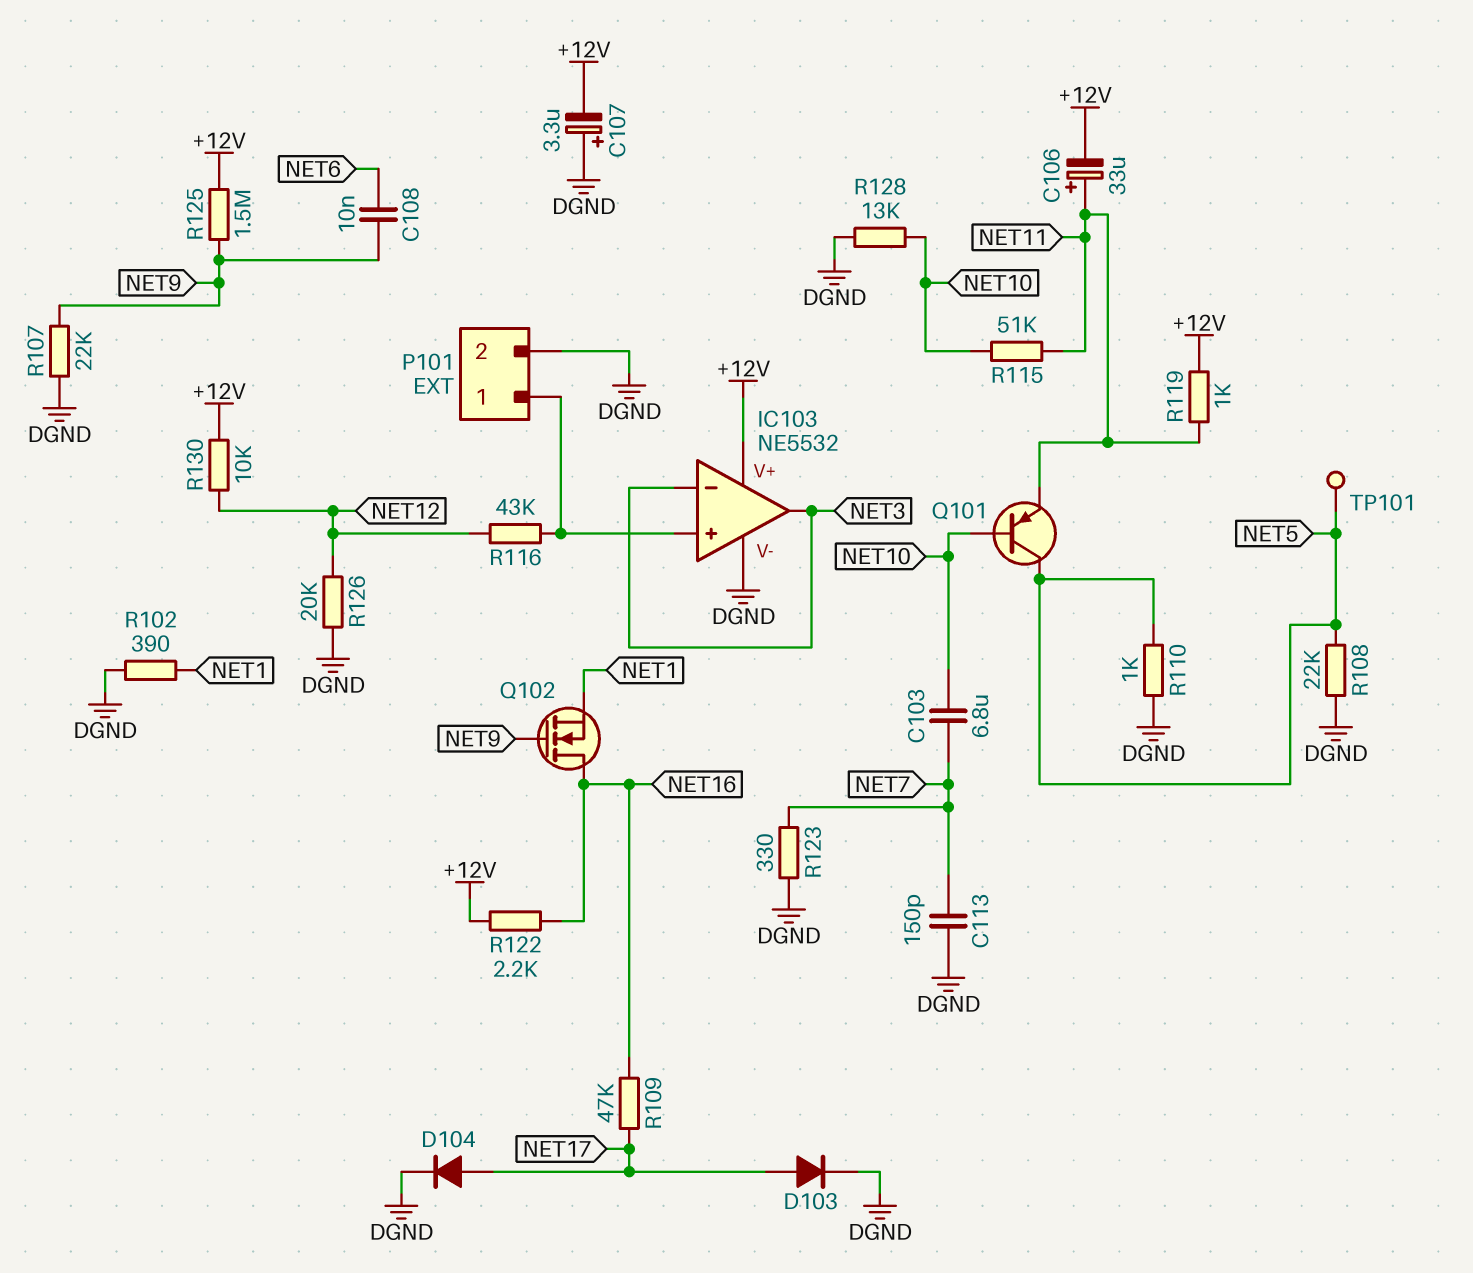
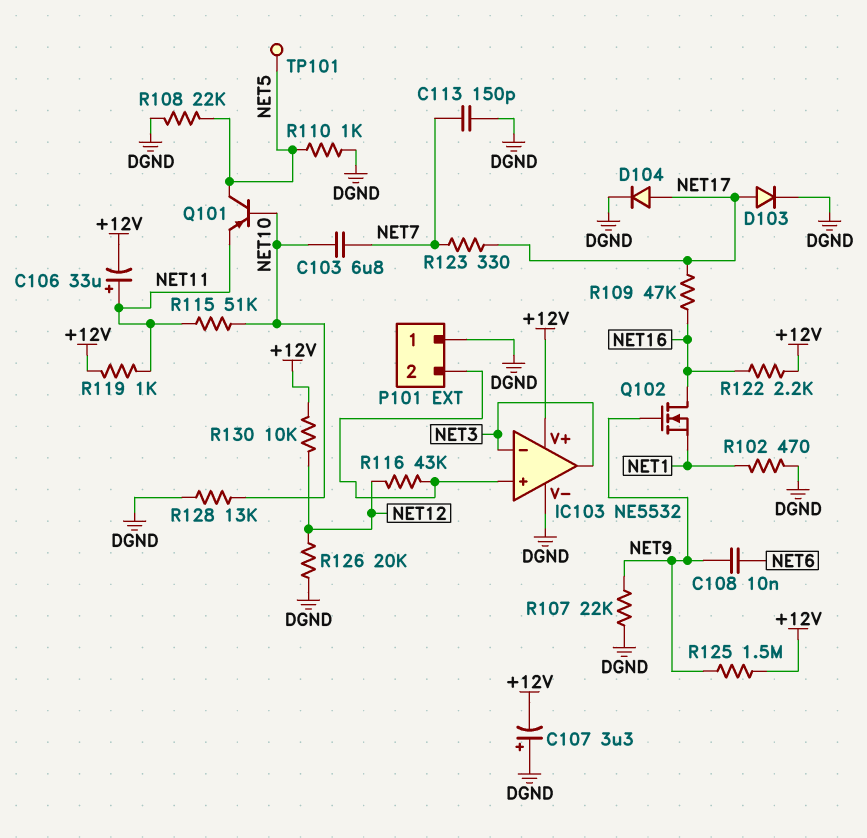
P101 pin 1: IC103/in+ -> DGND
P101 pin 2: DGND -> IC103/in+
R102: 390 (DGND, NET1) -> 470 (DGND, NET1)
R123: 330 (DGND, NET7) -> 330 (NET7, NET17)

